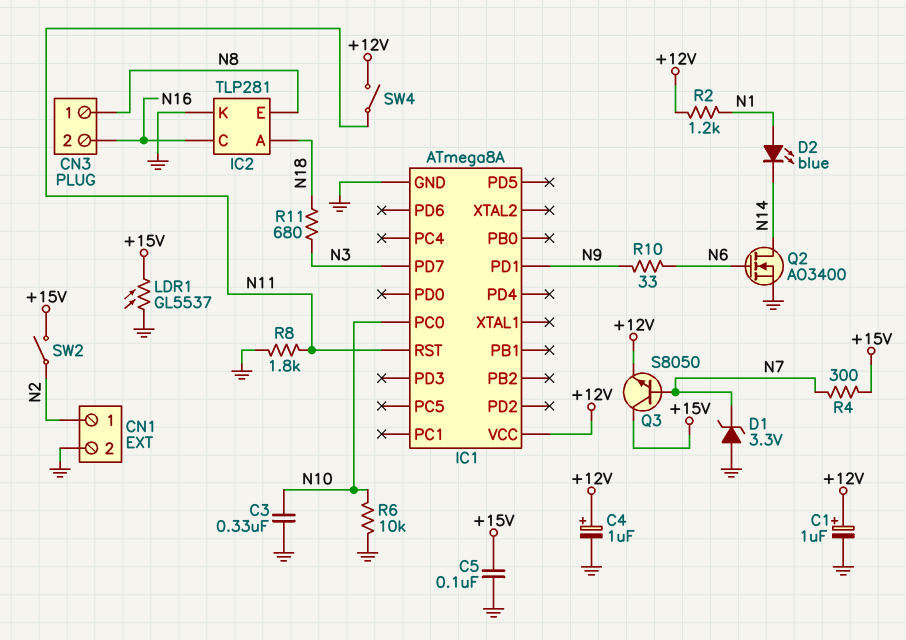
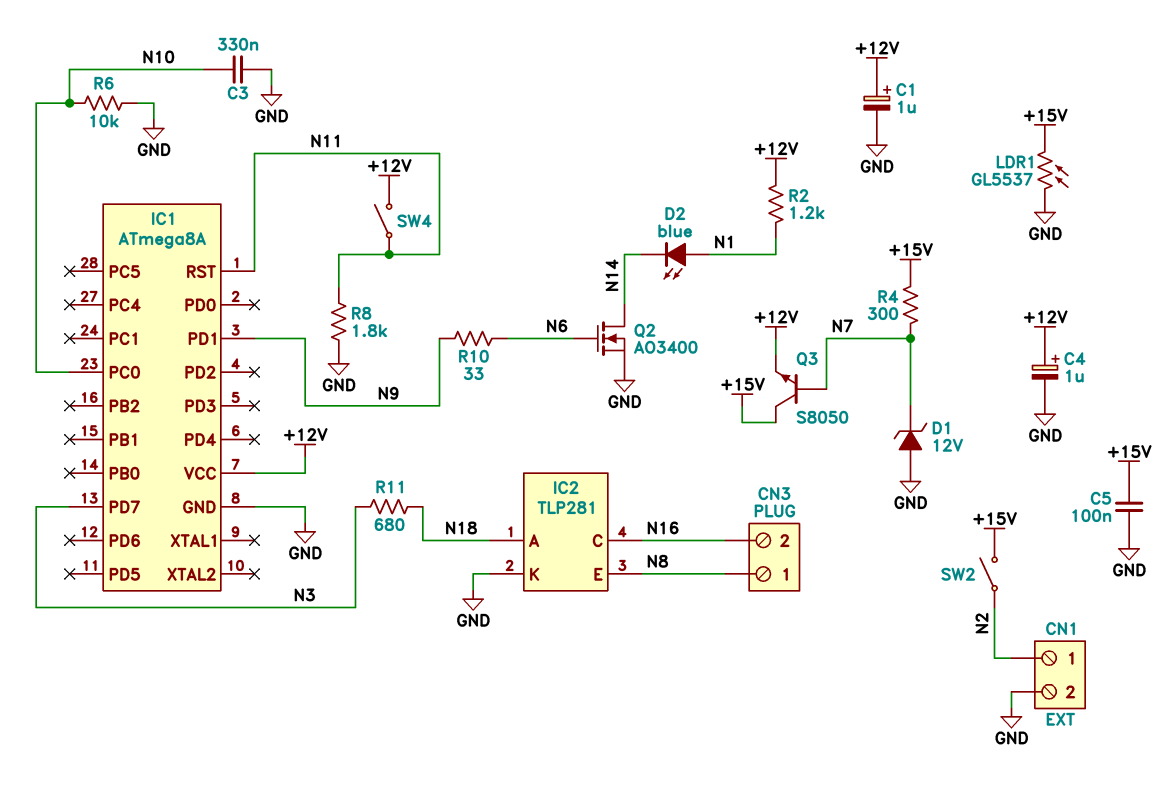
D1: zener 3.3V (A GND, K N7) -> zener 12V (A GND, K N7)

